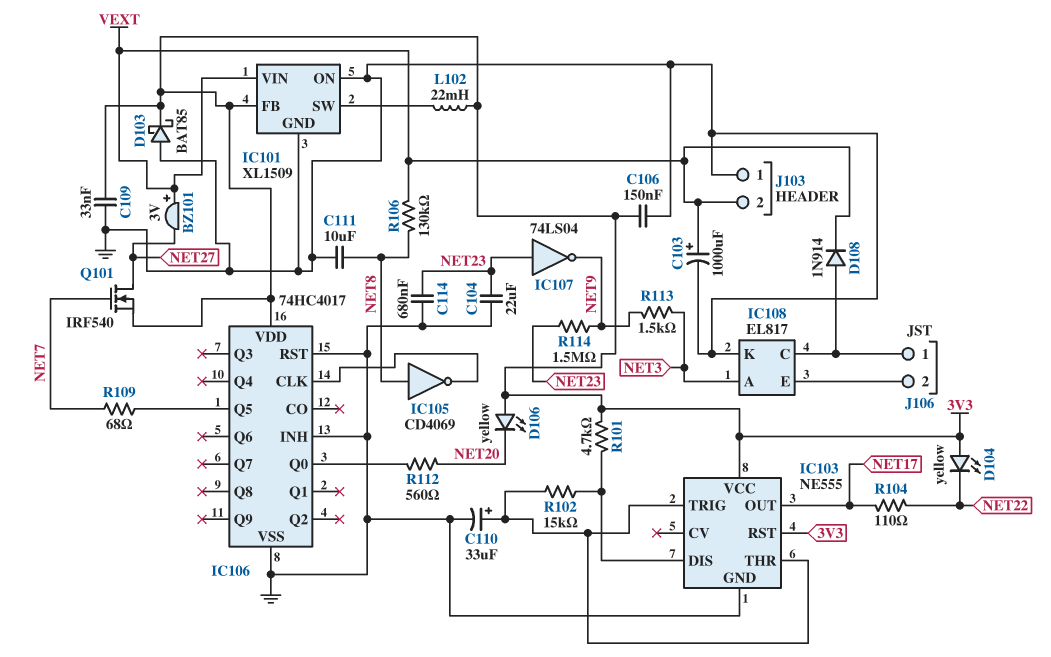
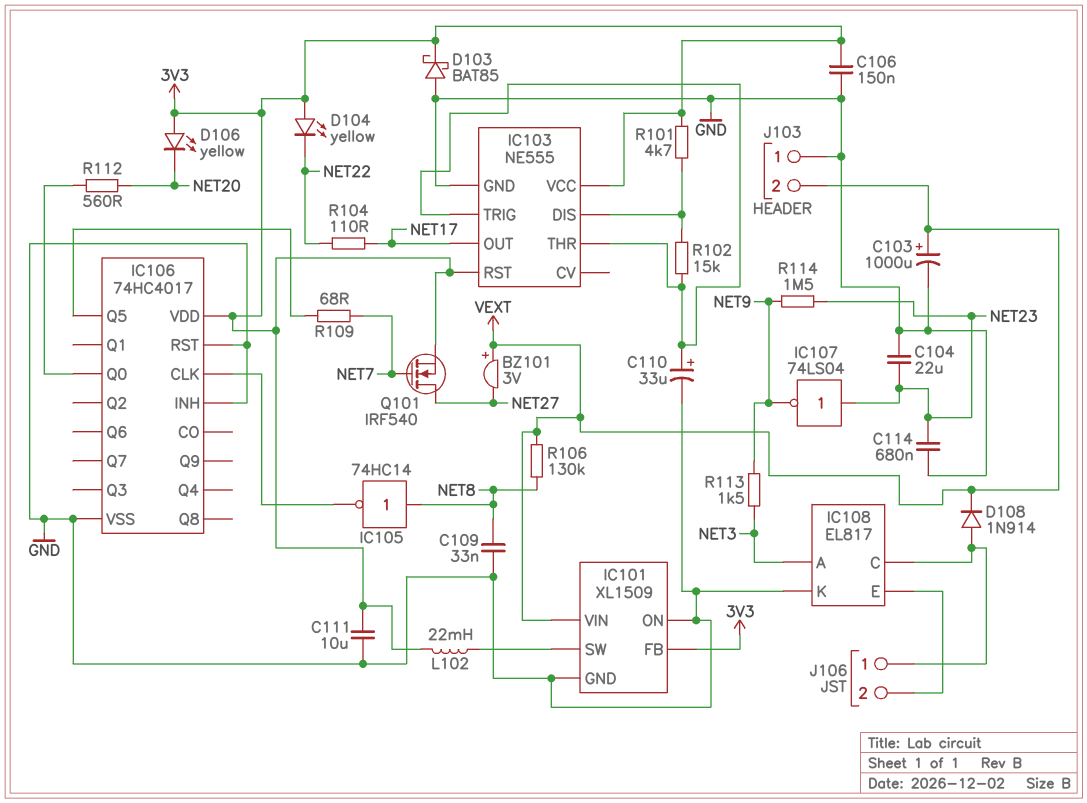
C109: 33nF (3V3, GND) -> 33nF (GND, NET8)
C111: 10uF (GND, NET8) -> 10uF (3V3, GND)
IC105: NOT CD4069 (in NET8, out IC106/CLK) -> NOT 74HC14 (in NET8, out IC106/CLK)

